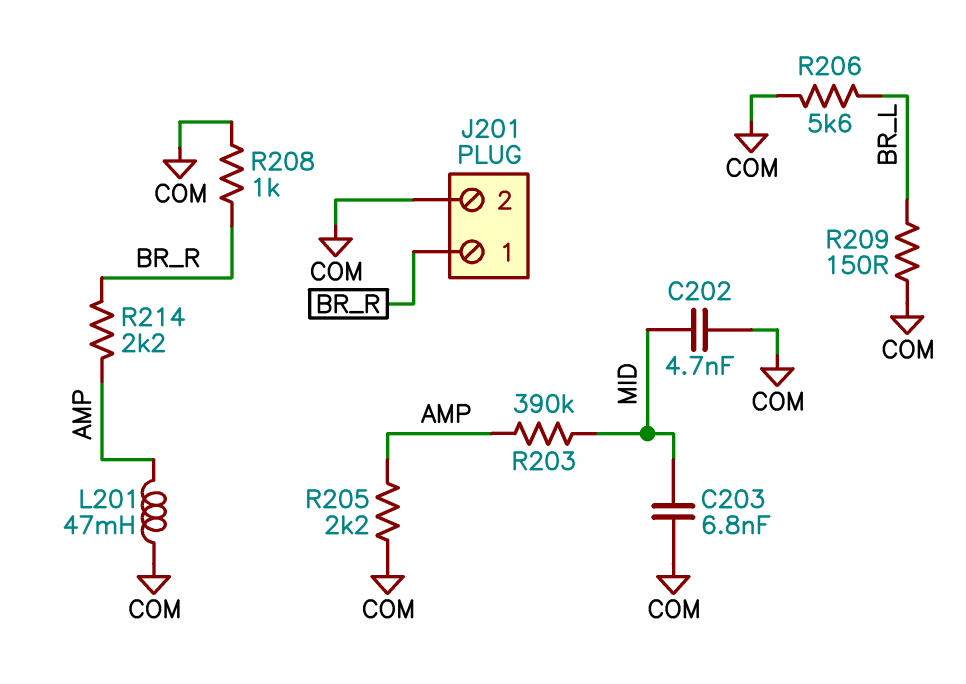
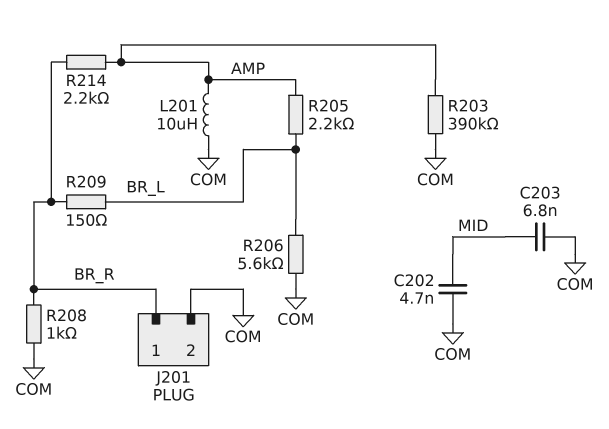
L201: 47mH (AMP, COM) -> 10uH (AMP, COM)
R203: 390k (AMP, MID) -> 390k (AMP, COM)
R205: 2.2k (AMP, COM) -> 2.2k (AMP, BR_L)
R209: 150 (BR_L, COM) -> 150 (BR_L, BR_R)

